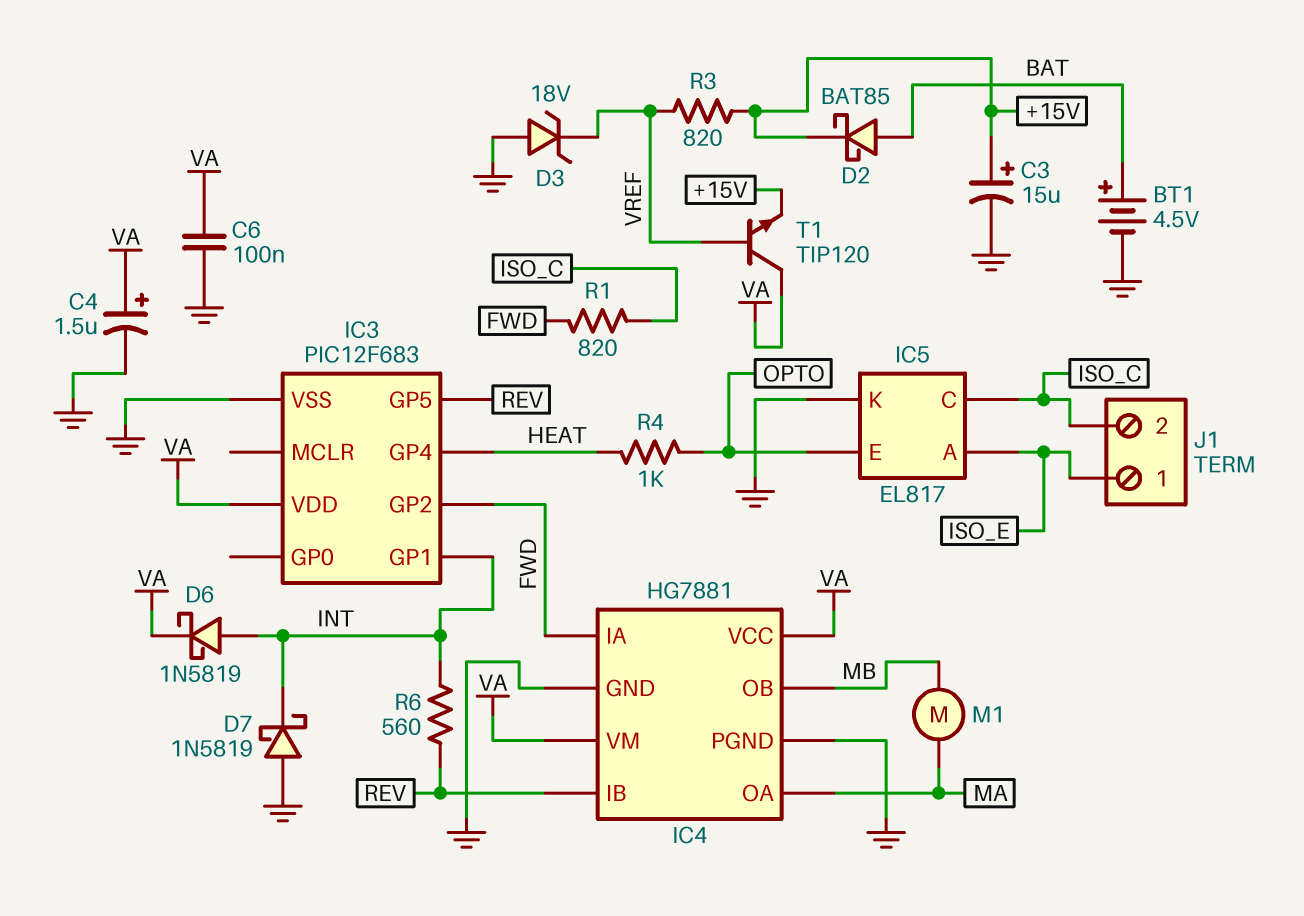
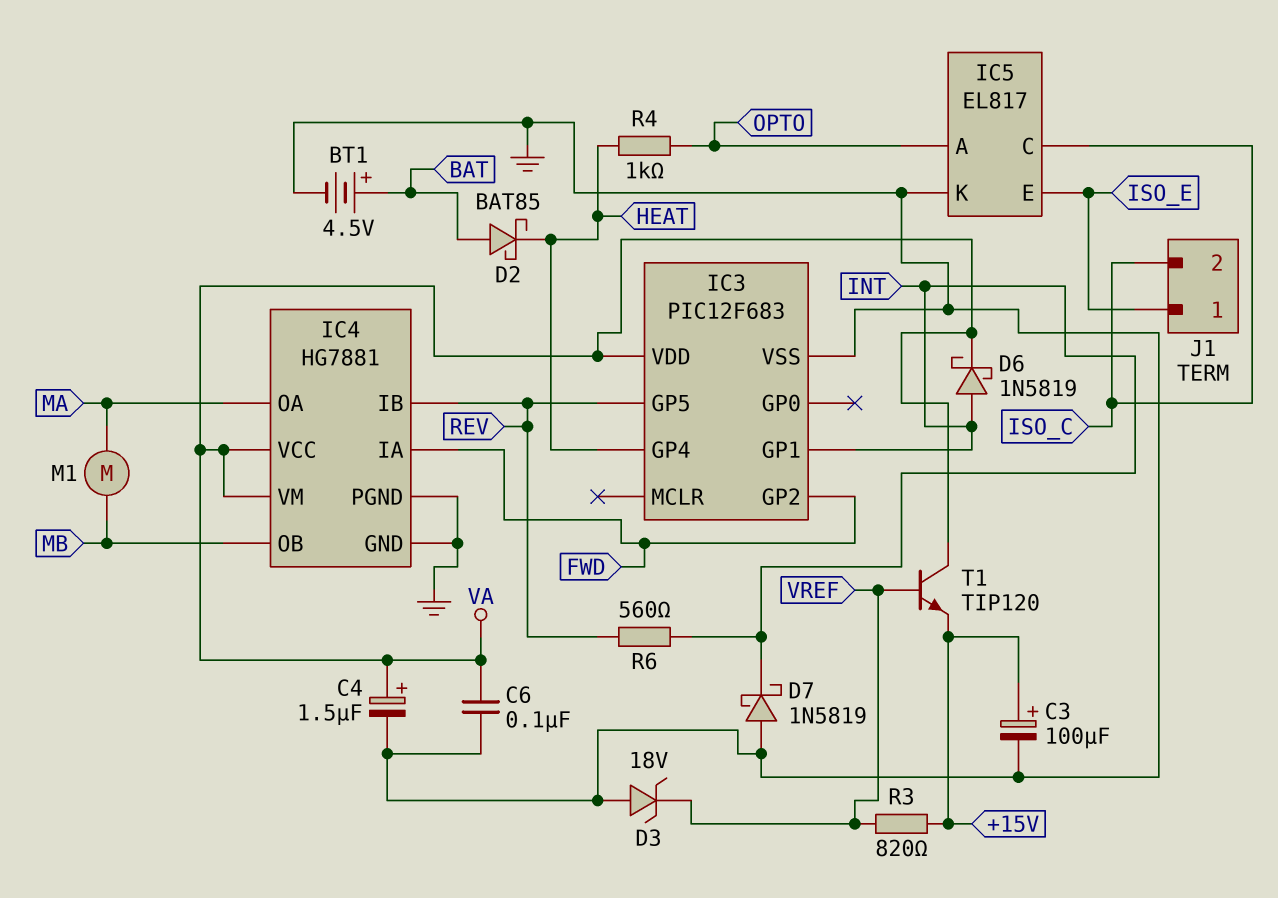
C3: 15uF (plus +15V, minus GND) -> 100uF (plus +15V, minus GND)
D2: schottky BAT85 (A BAT, K +15V) -> schottky BAT85 (A BAT, K HEAT)
IC5 pin A: ISO_E -> OPTO
IC5 pin E: OPTO -> ISO_E
R1: 820 (FWD, ISO_C) -> none

